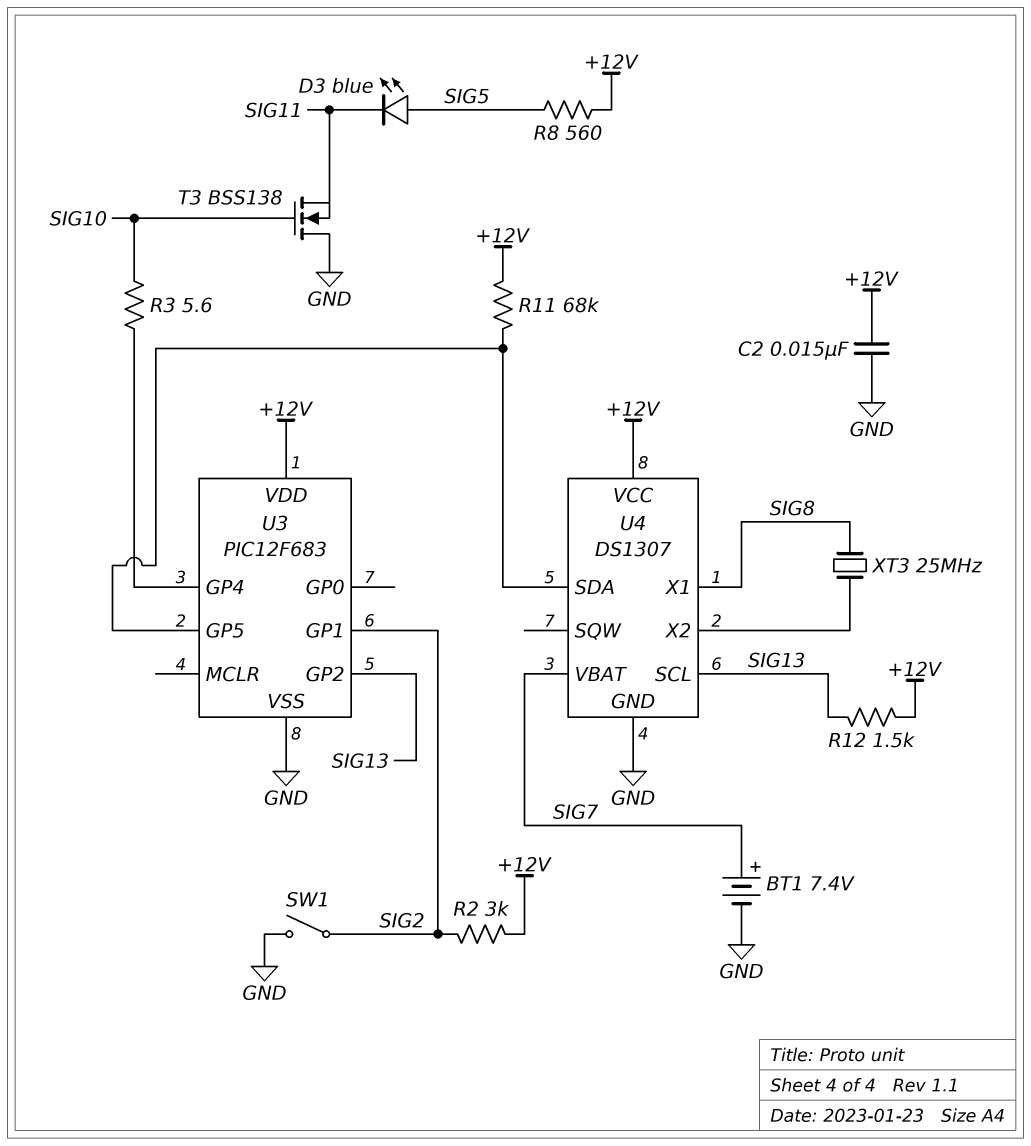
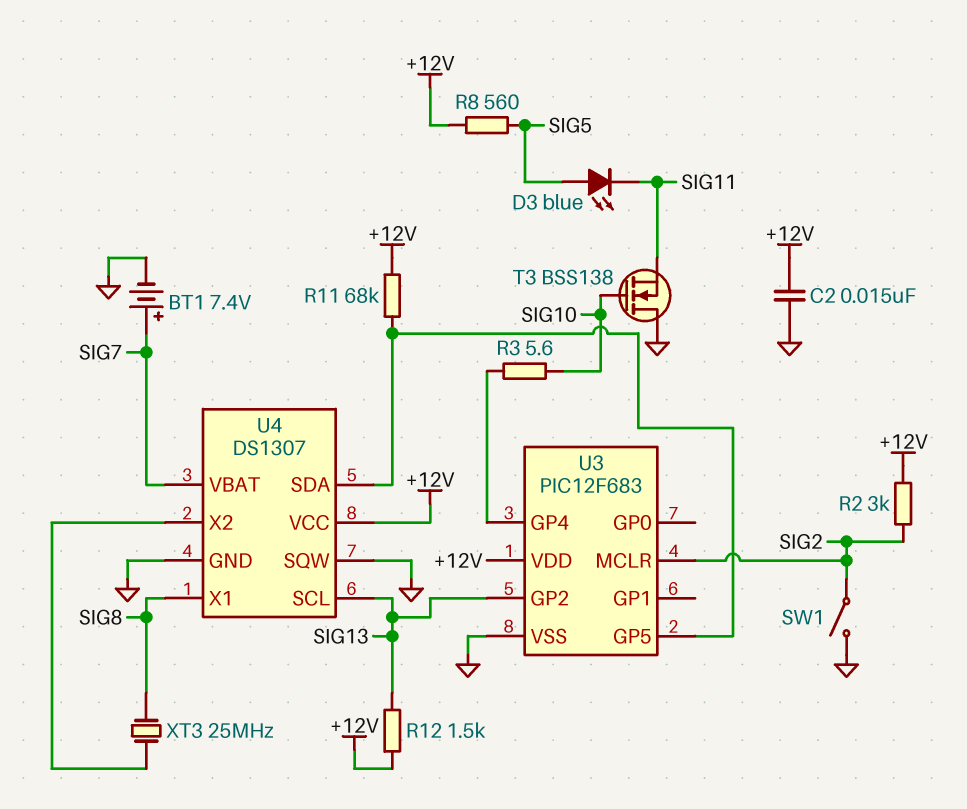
U3 pin GP1: SIG2 -> none
U3 pin MCLR: none -> SIG2
U4 pin SQW: none -> GND

